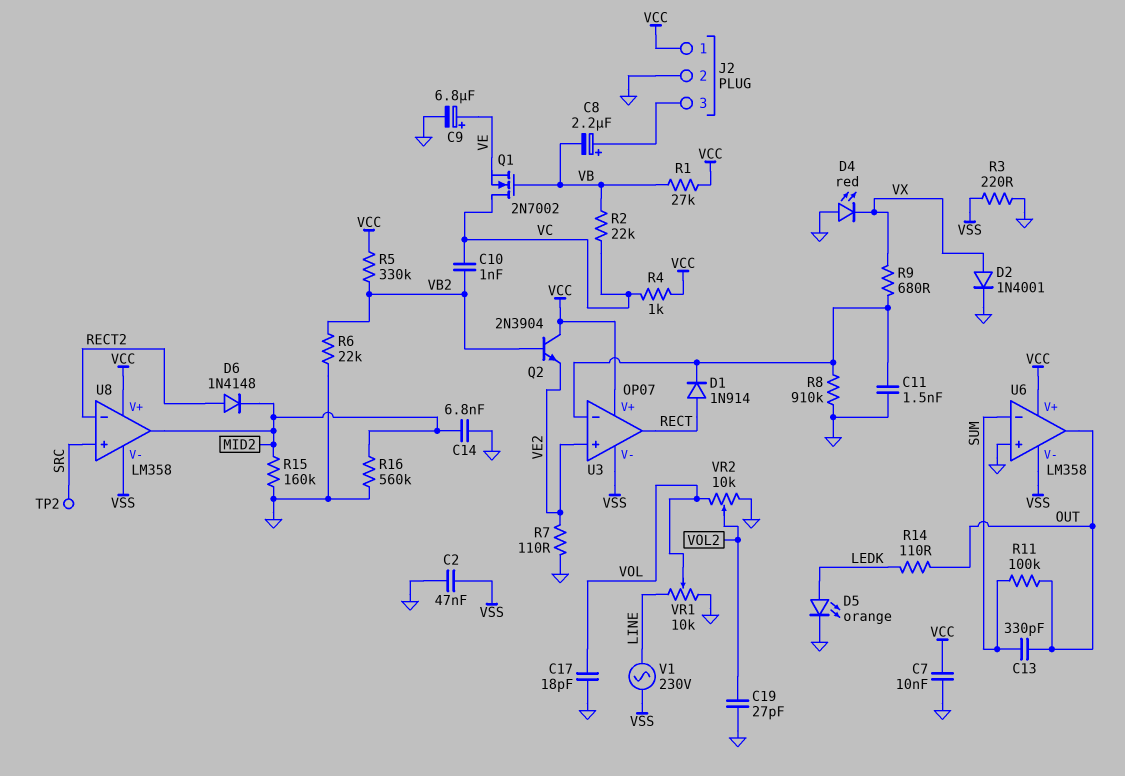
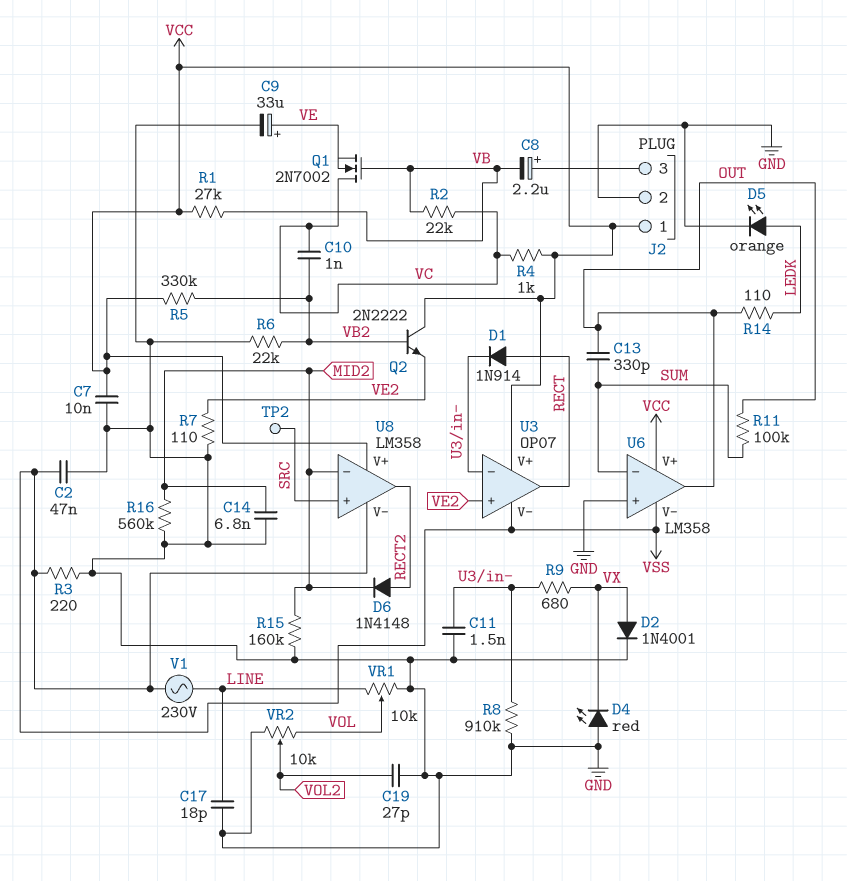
C9: 6.8uF (plus VE, minus GND) -> 33uF (plus VE, minus GND)
C17: 18pF (GND, VOL) -> 18pF (GND, LINE)
Q2: NPN 2N3904 (B VB2, C VCC, E VE2) -> NPN 2N2222 (B VB2, C VCC, E VE2)
U8 pin in-: RECT2 -> MID2
U8 pin out: MID2 -> RECT2

